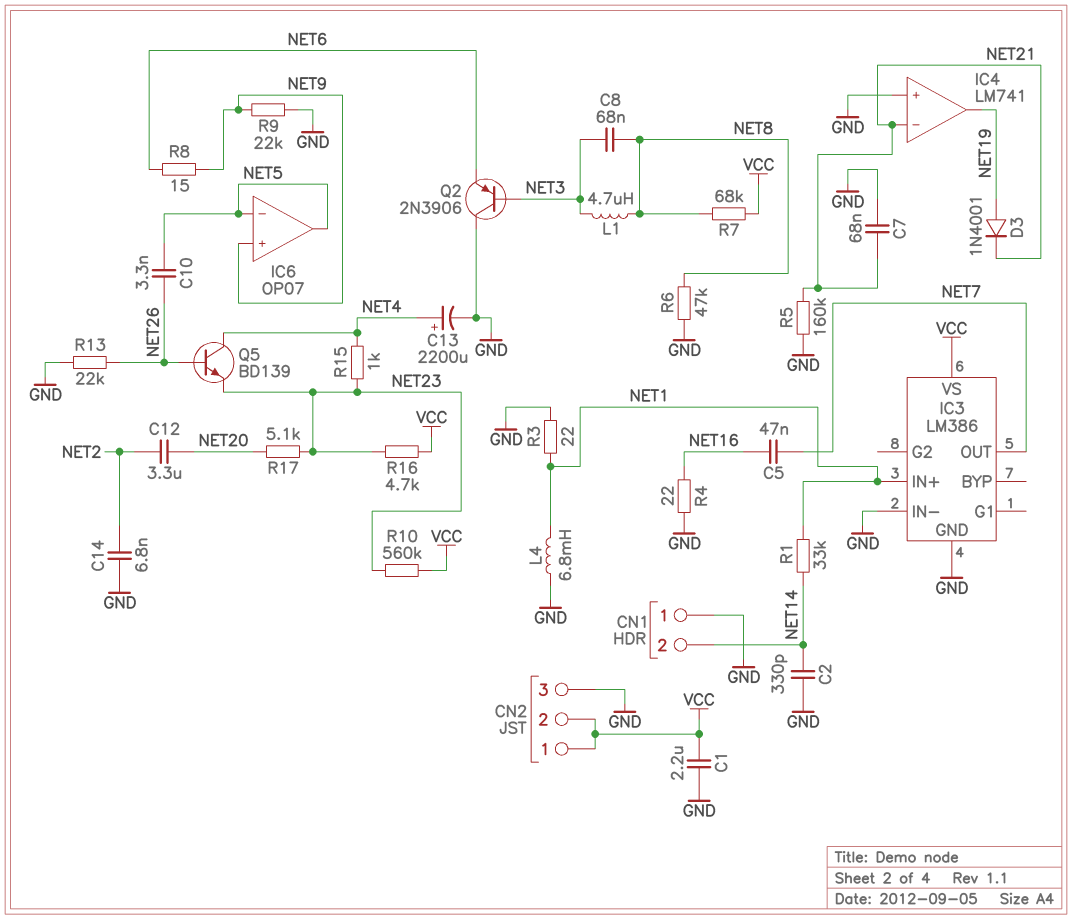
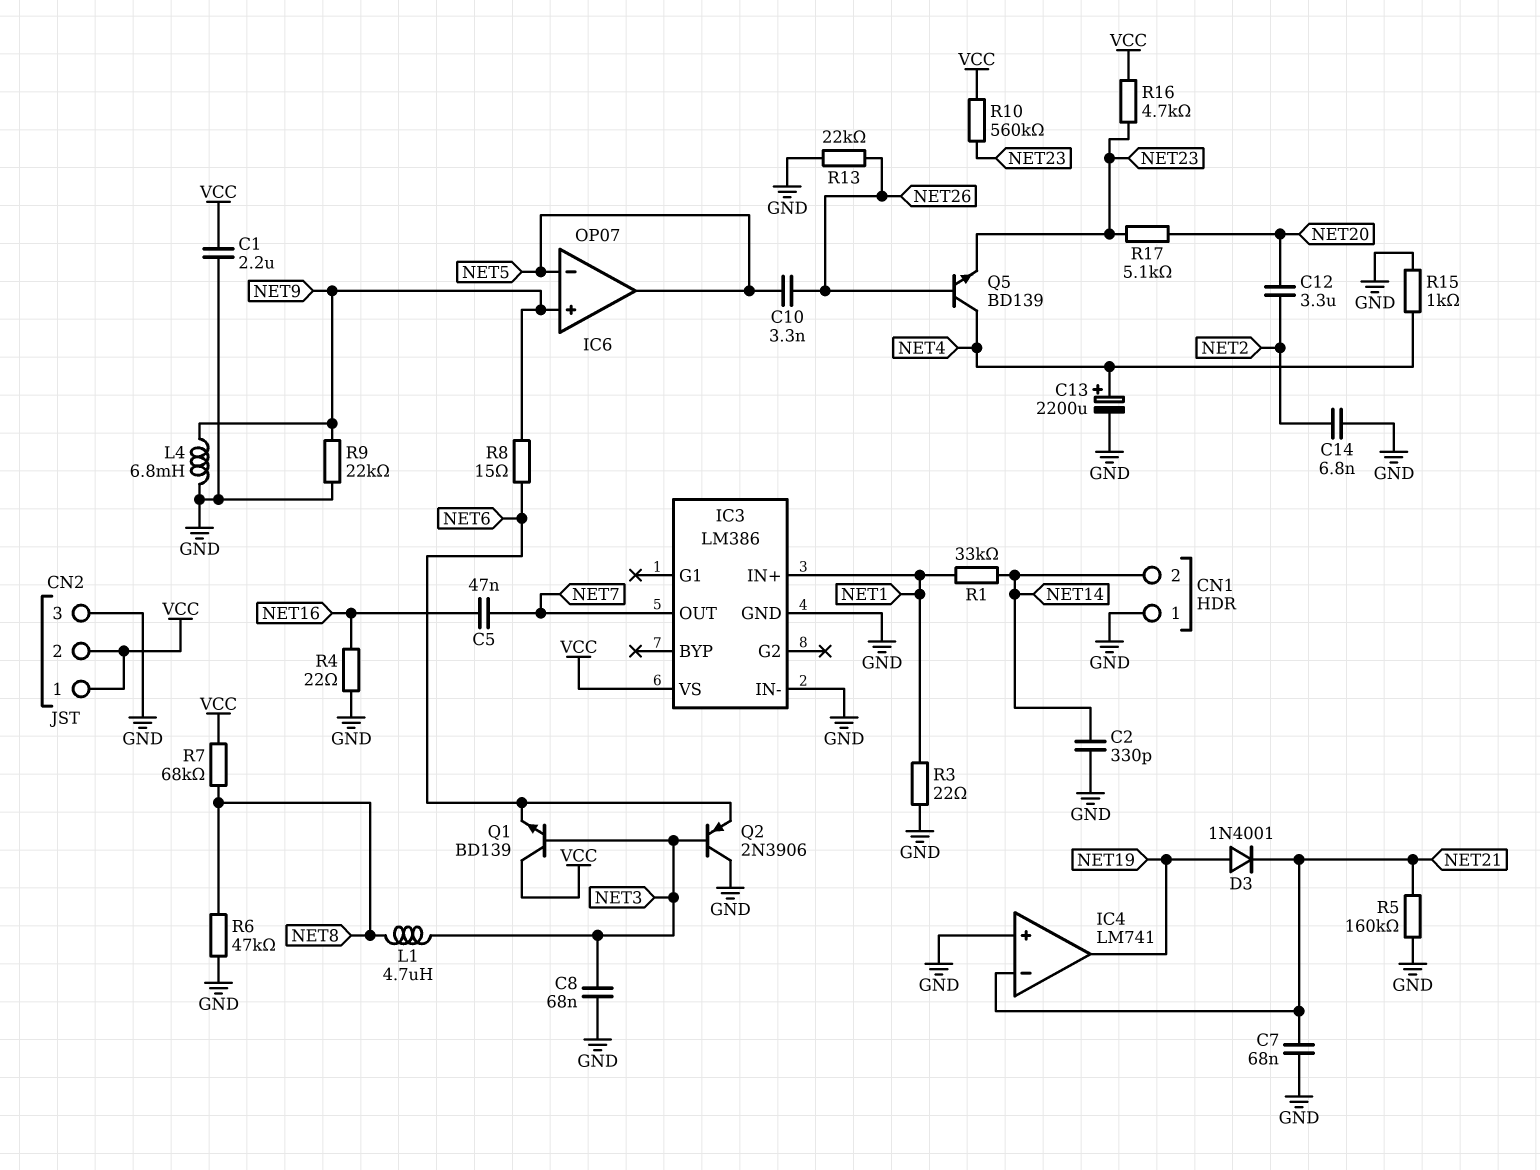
C8: 68nF (NET3, NET8) -> 68nF (GND, NET3)
L4: 6.8mH (GND, NET1) -> 6.8mH (GND, NET9)
Q1: none -> NPN BD139 (B NET3, C VCC, E NET6)
R15: 1k (NET4, NET23) -> 1k (GND, NET4)

